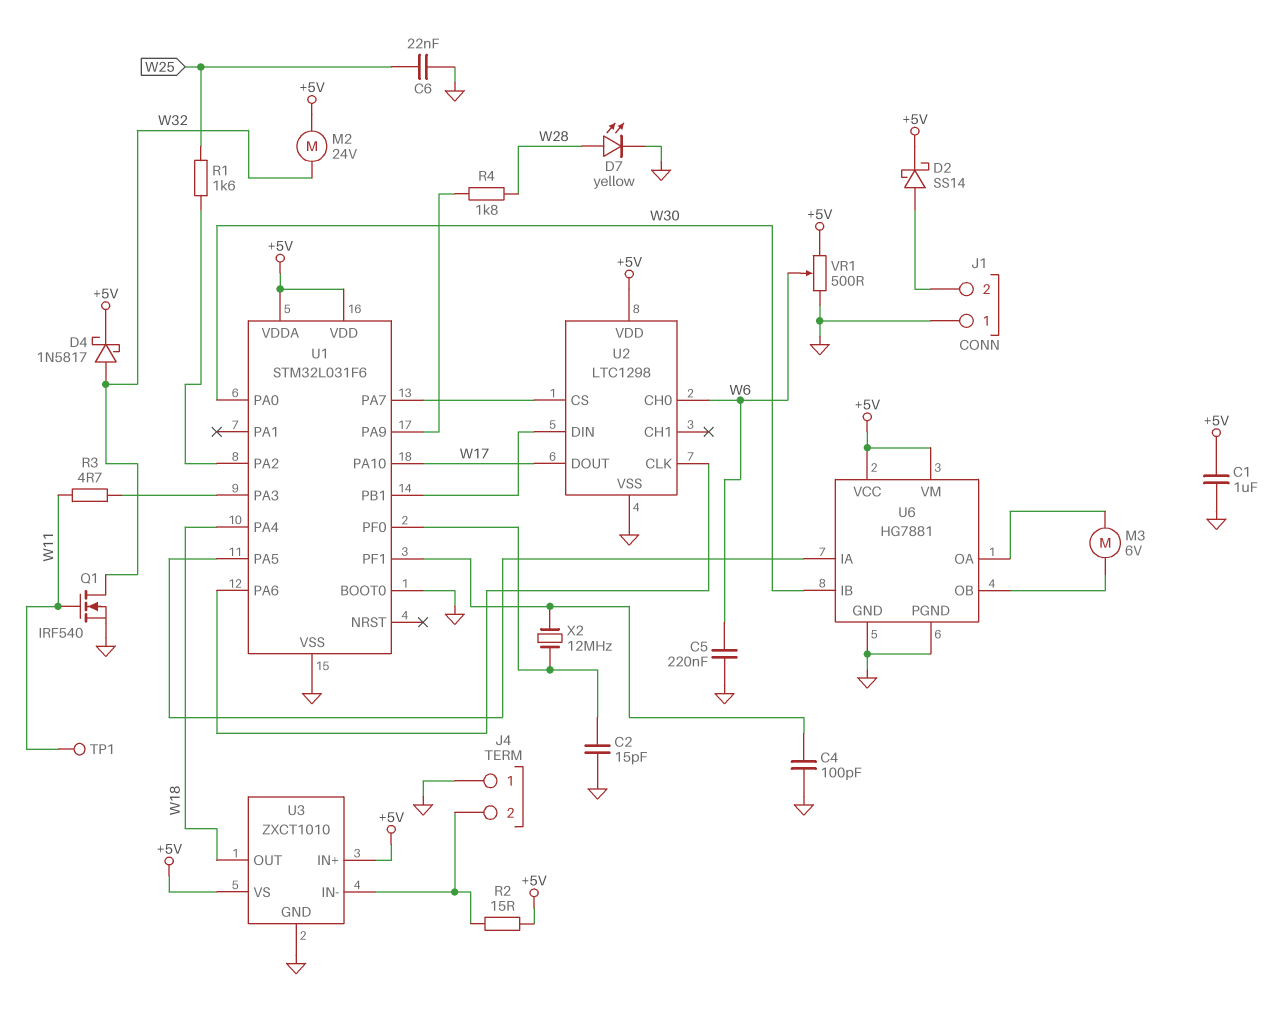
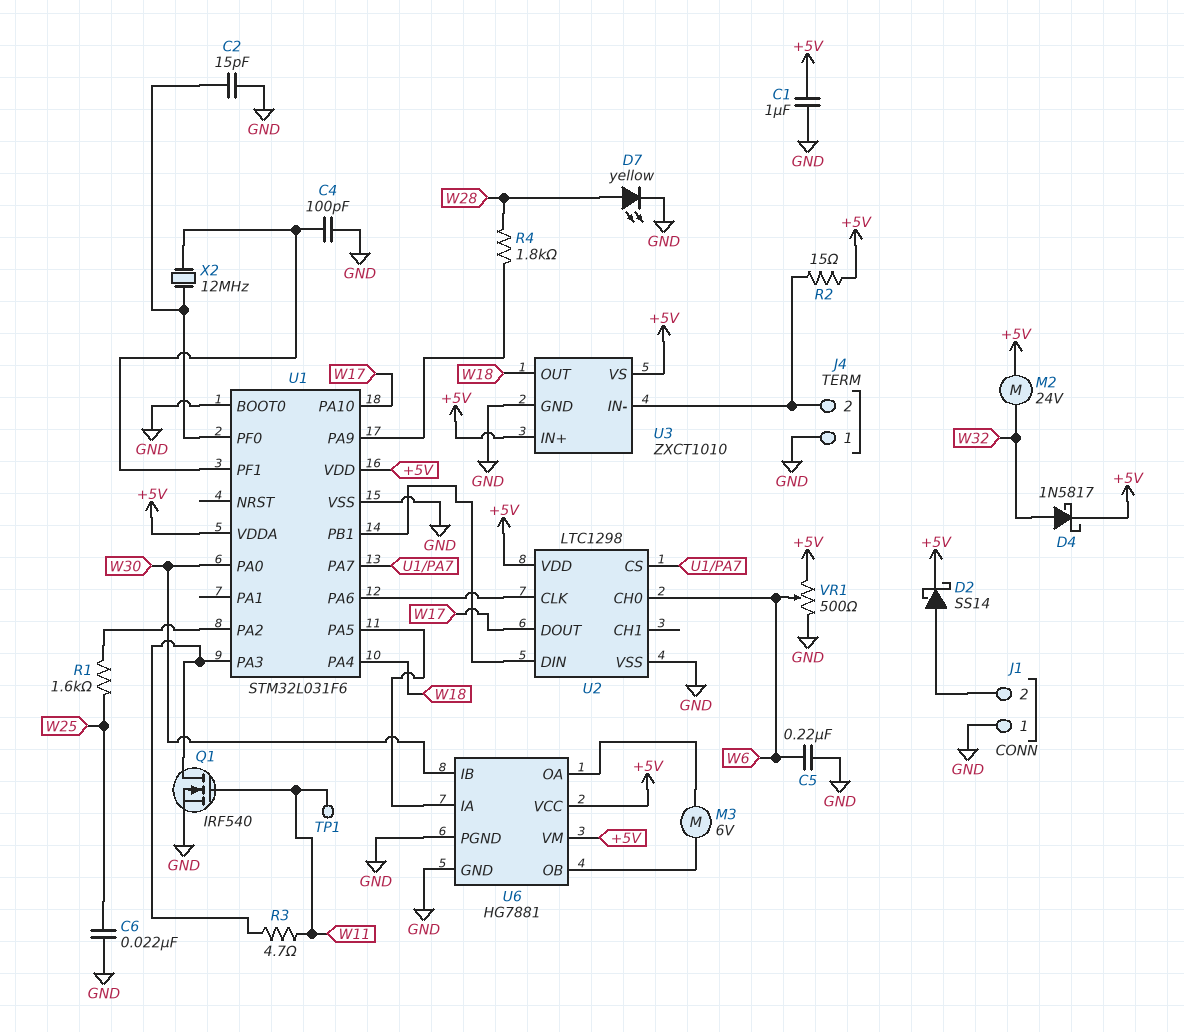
Q1: NMOS IRF540 (G W11, D W32, S GND) -> NMOS IRF540 (G W11, D U1/PA3, S GND)

